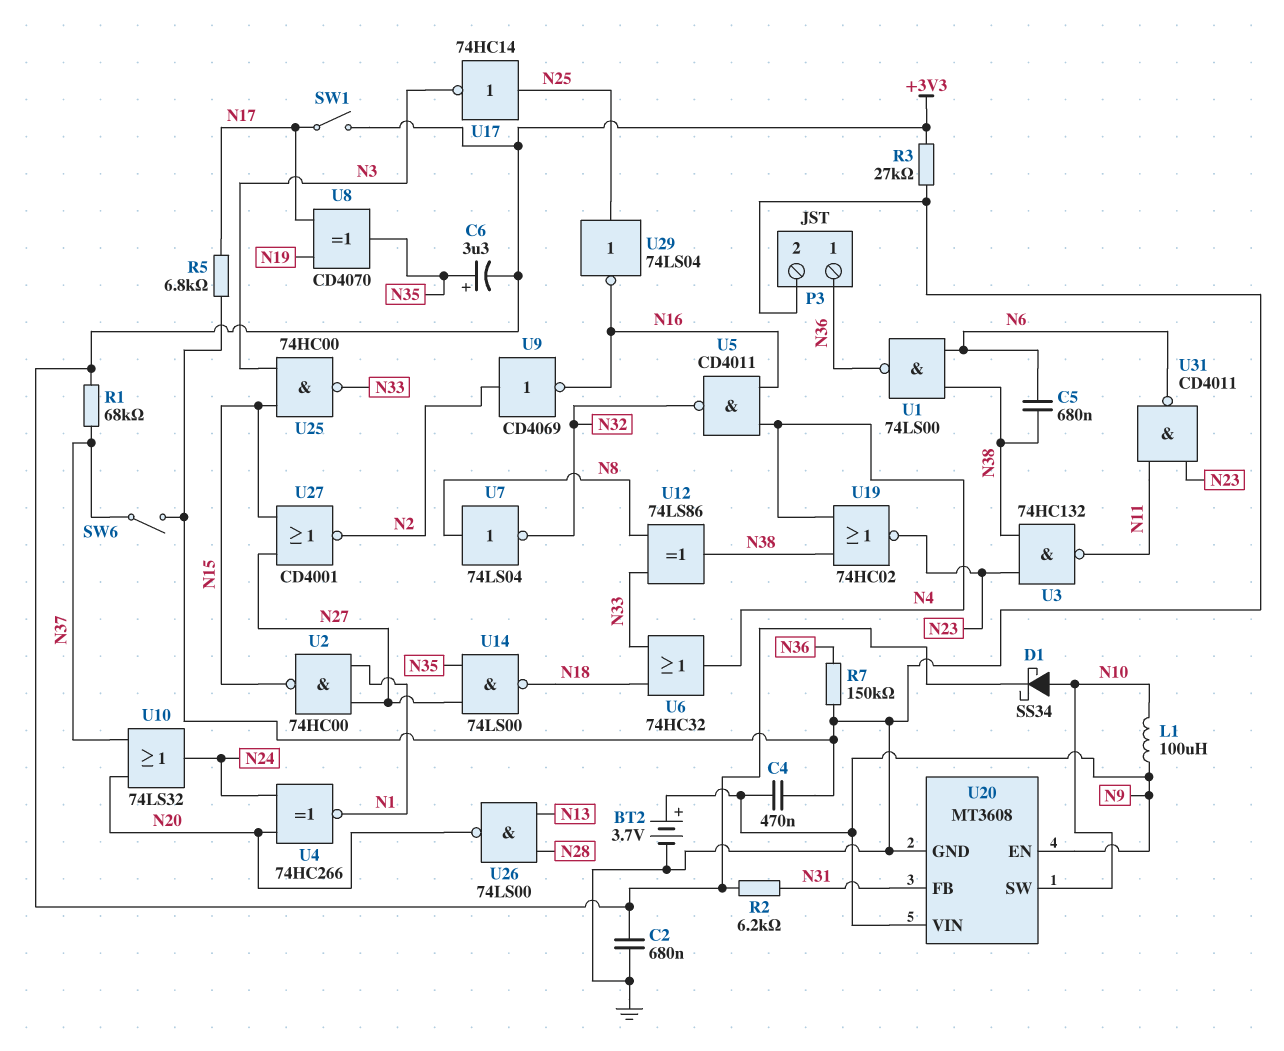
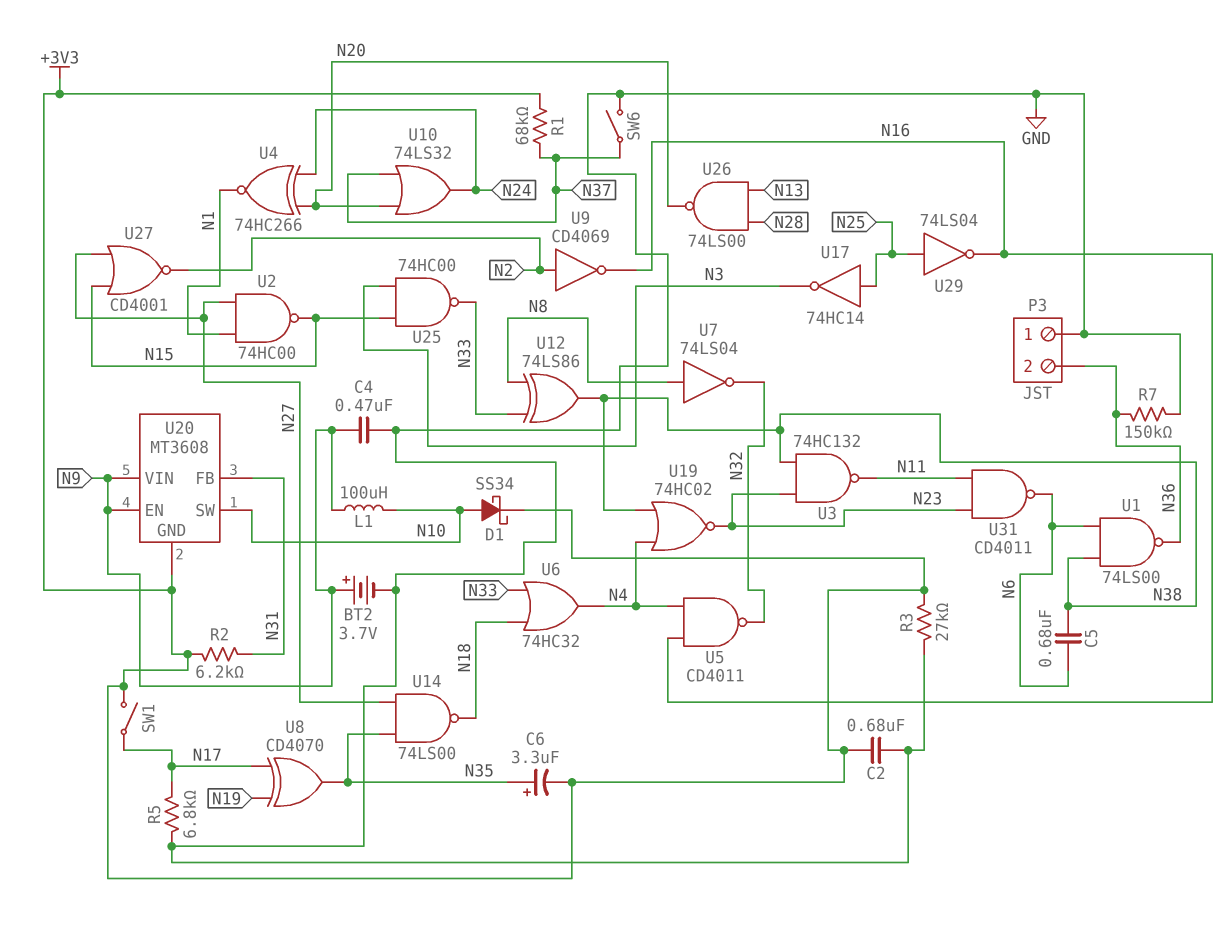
P3 pin 1: N36 -> GND
P3 pin 2: GND -> N36
U20 pin GND: GND -> +3V3

